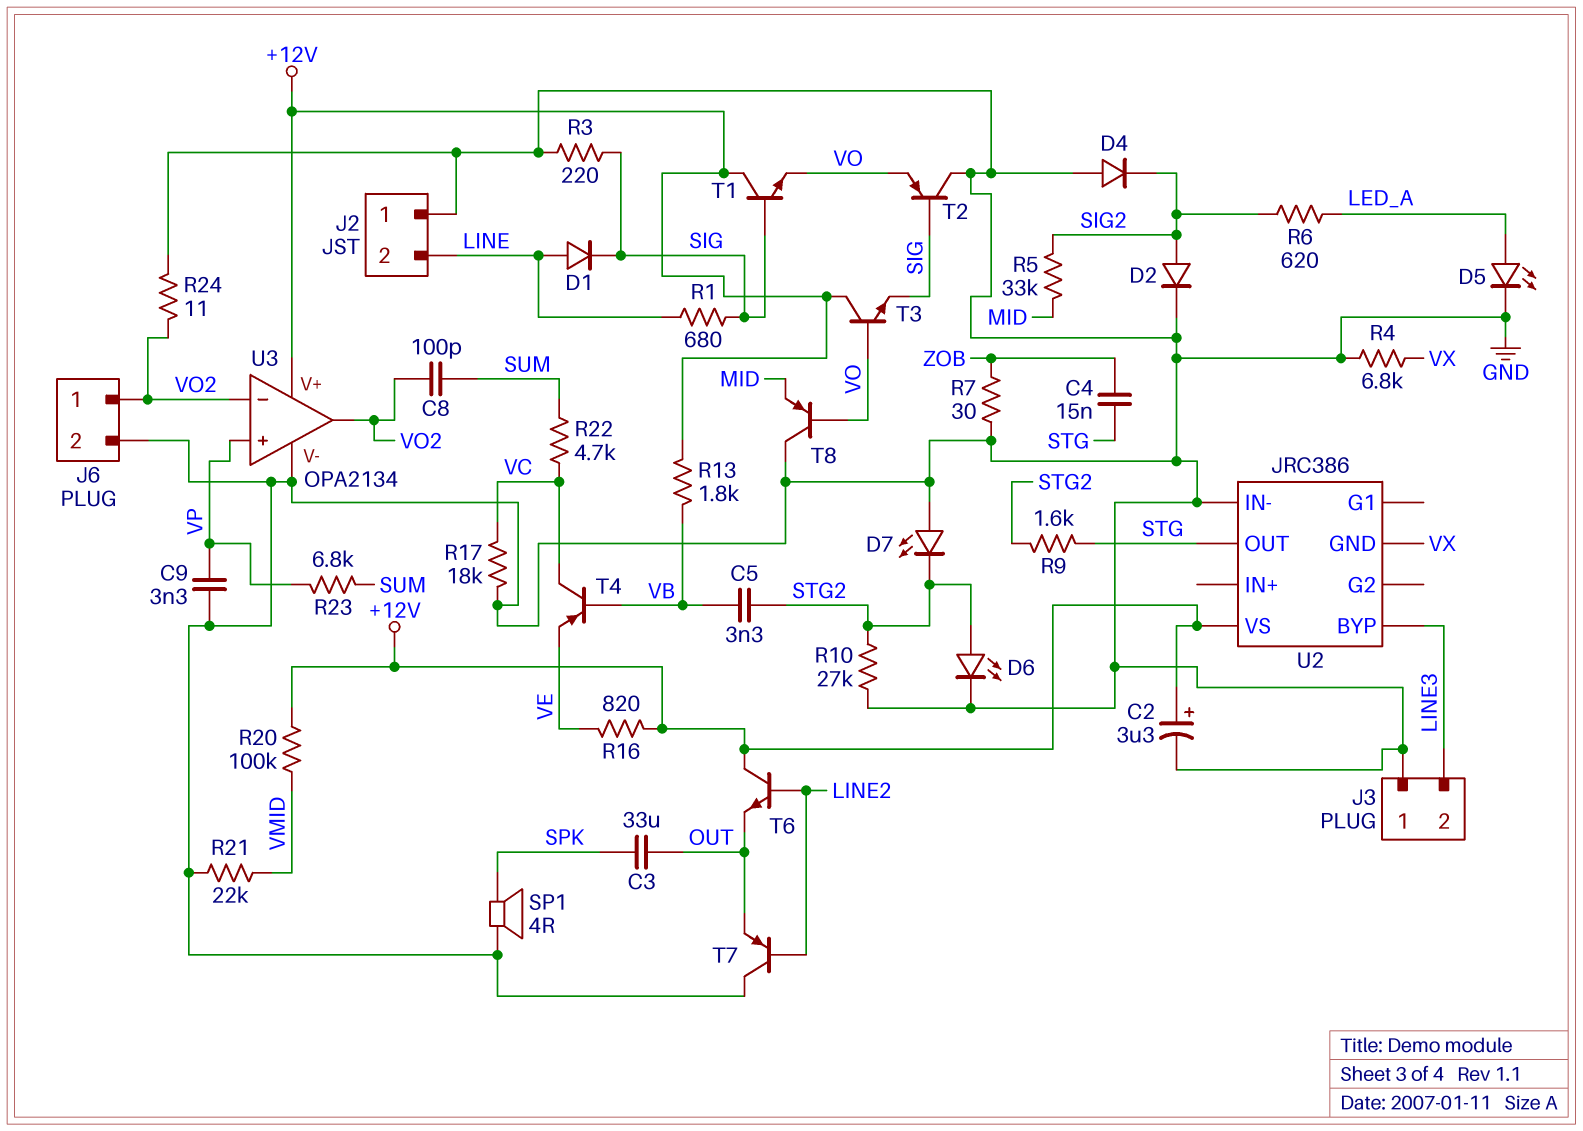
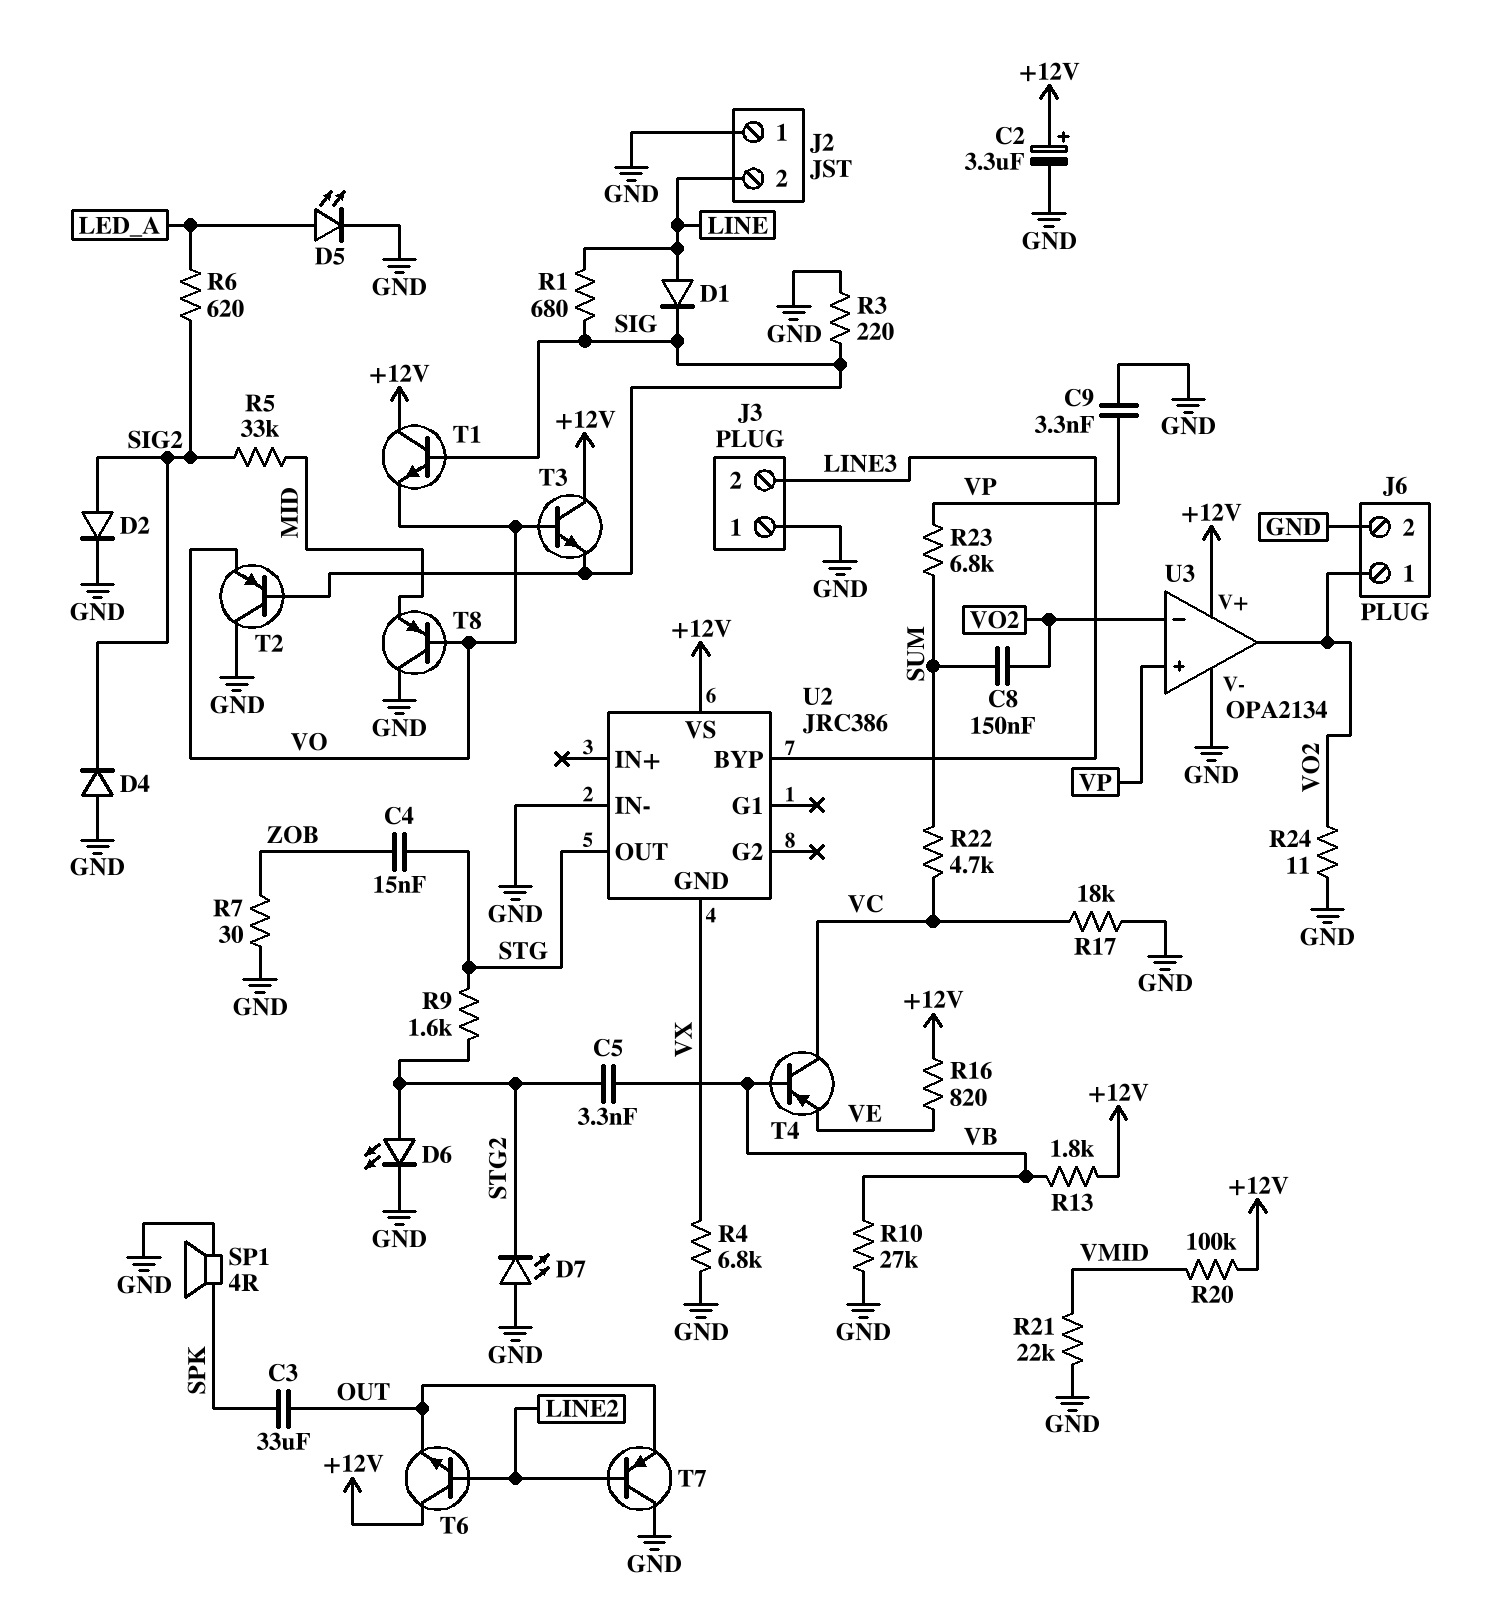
C8: 100pF (SUM, VO2) -> 150nF (SUM, VO2)
R10: 27k (GND, STG2) -> 27k (GND, VB)

